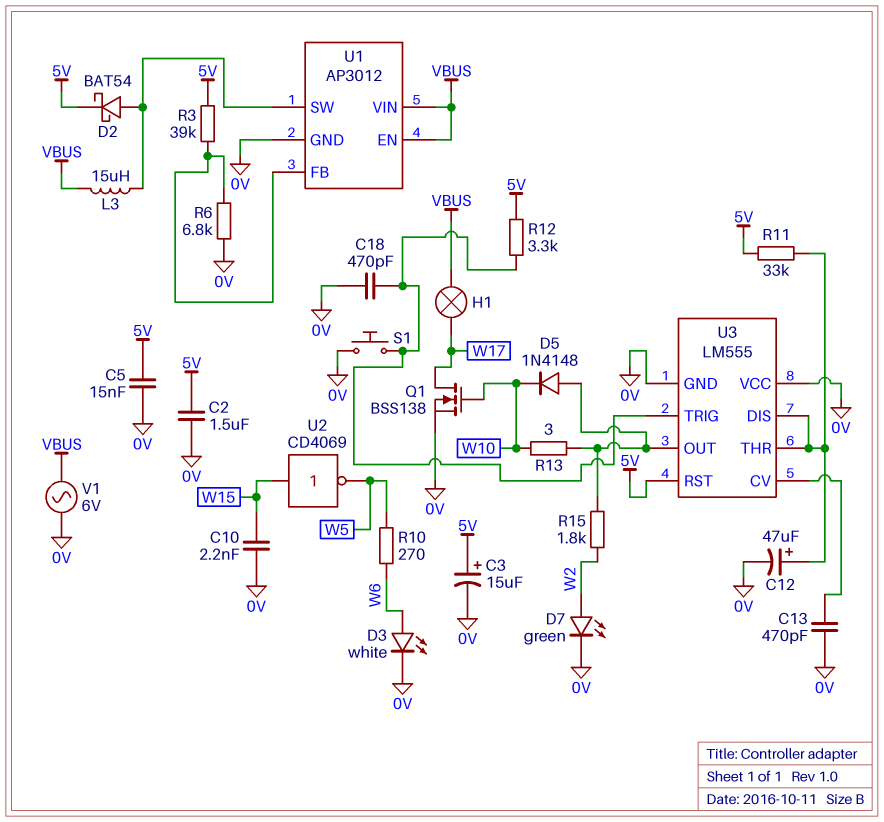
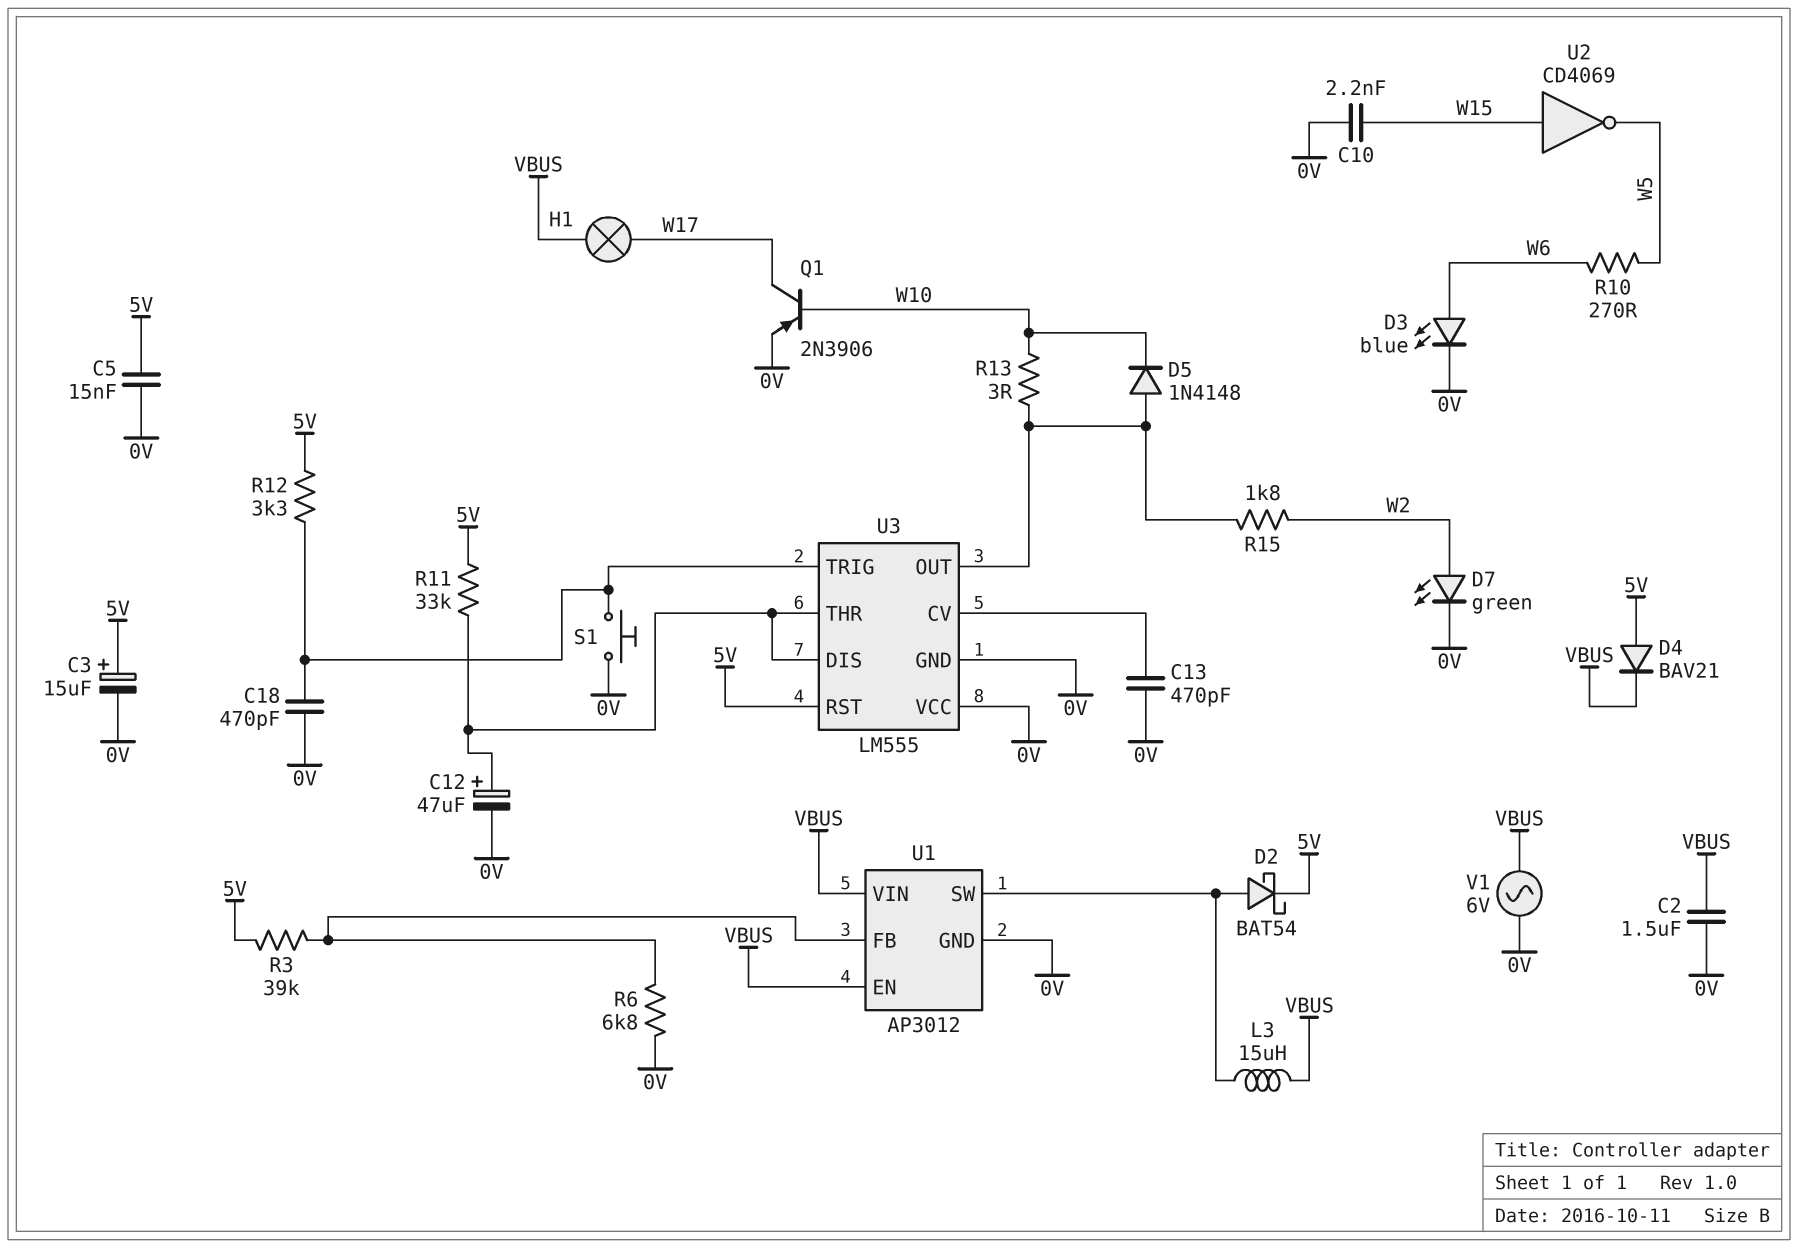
C2: 1.5uF (0V, 5V) -> 1.5uF (0V, VBUS)
D3: LED white (A W6, K 0V) -> LED blue (A W6, K 0V)
D4: none -> diode BAV21 (A 5V, K VBUS)
Q1: NMOS BSS138 (G W10, D W17, S 0V) -> PNP 2N3906 (B W10, C W17, E 0V)

